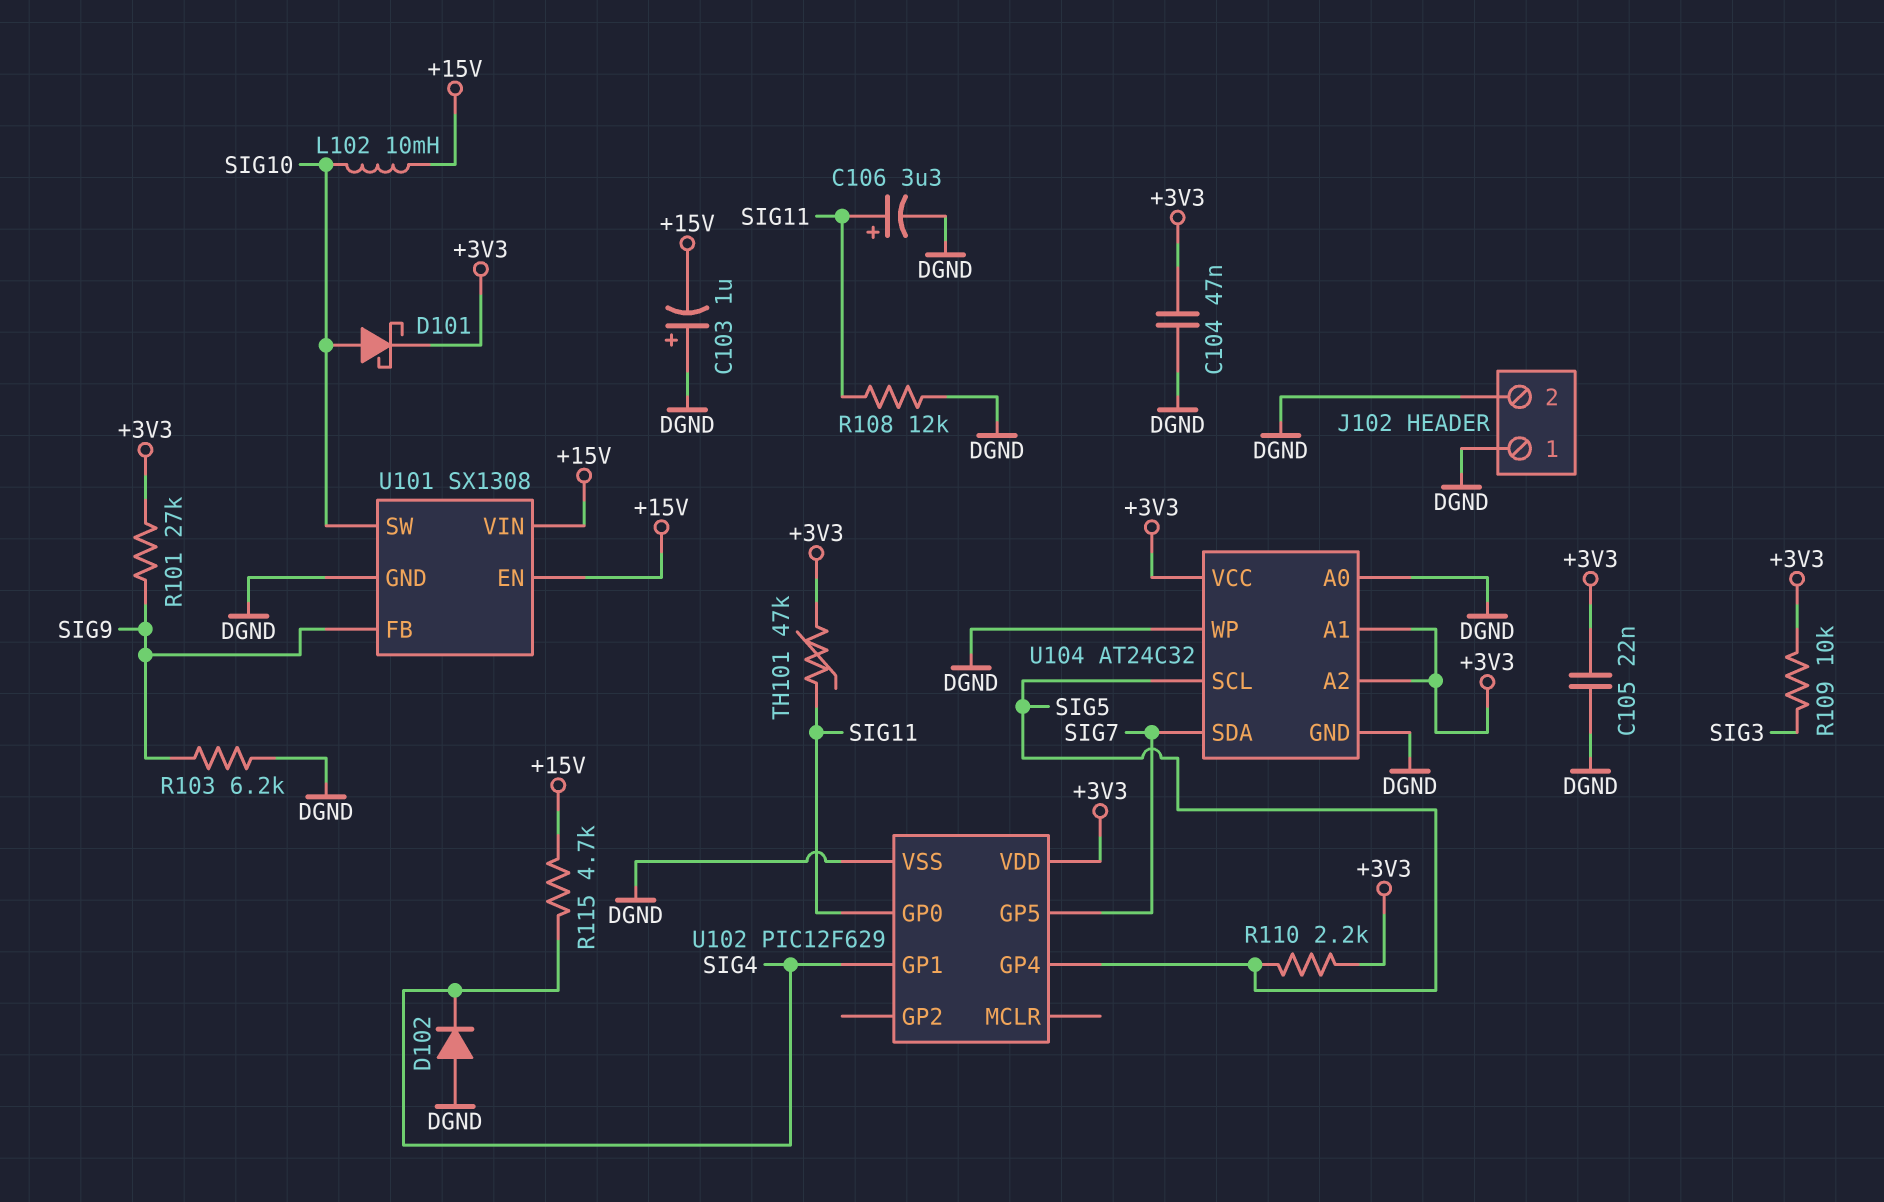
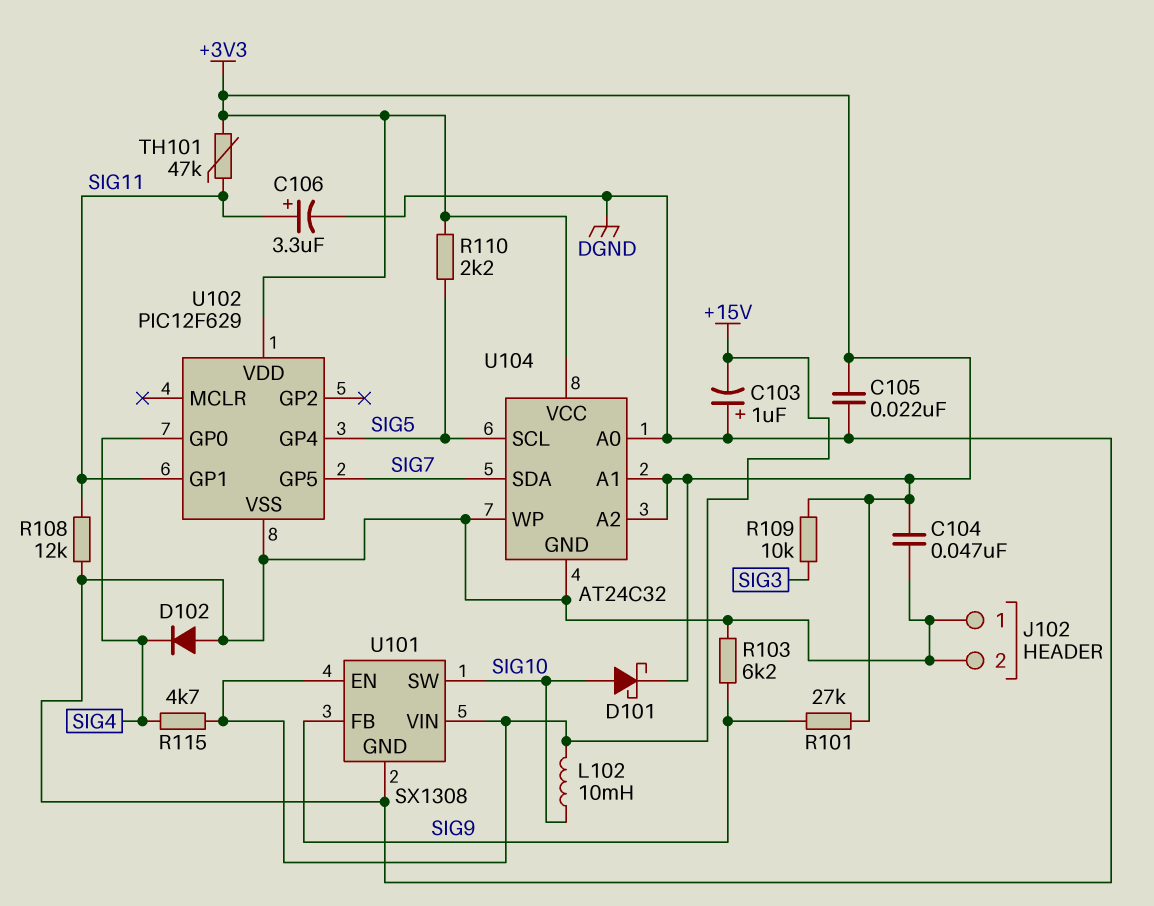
U102 pin GP0: SIG11 -> SIG4
U102 pin GP1: SIG4 -> SIG11

